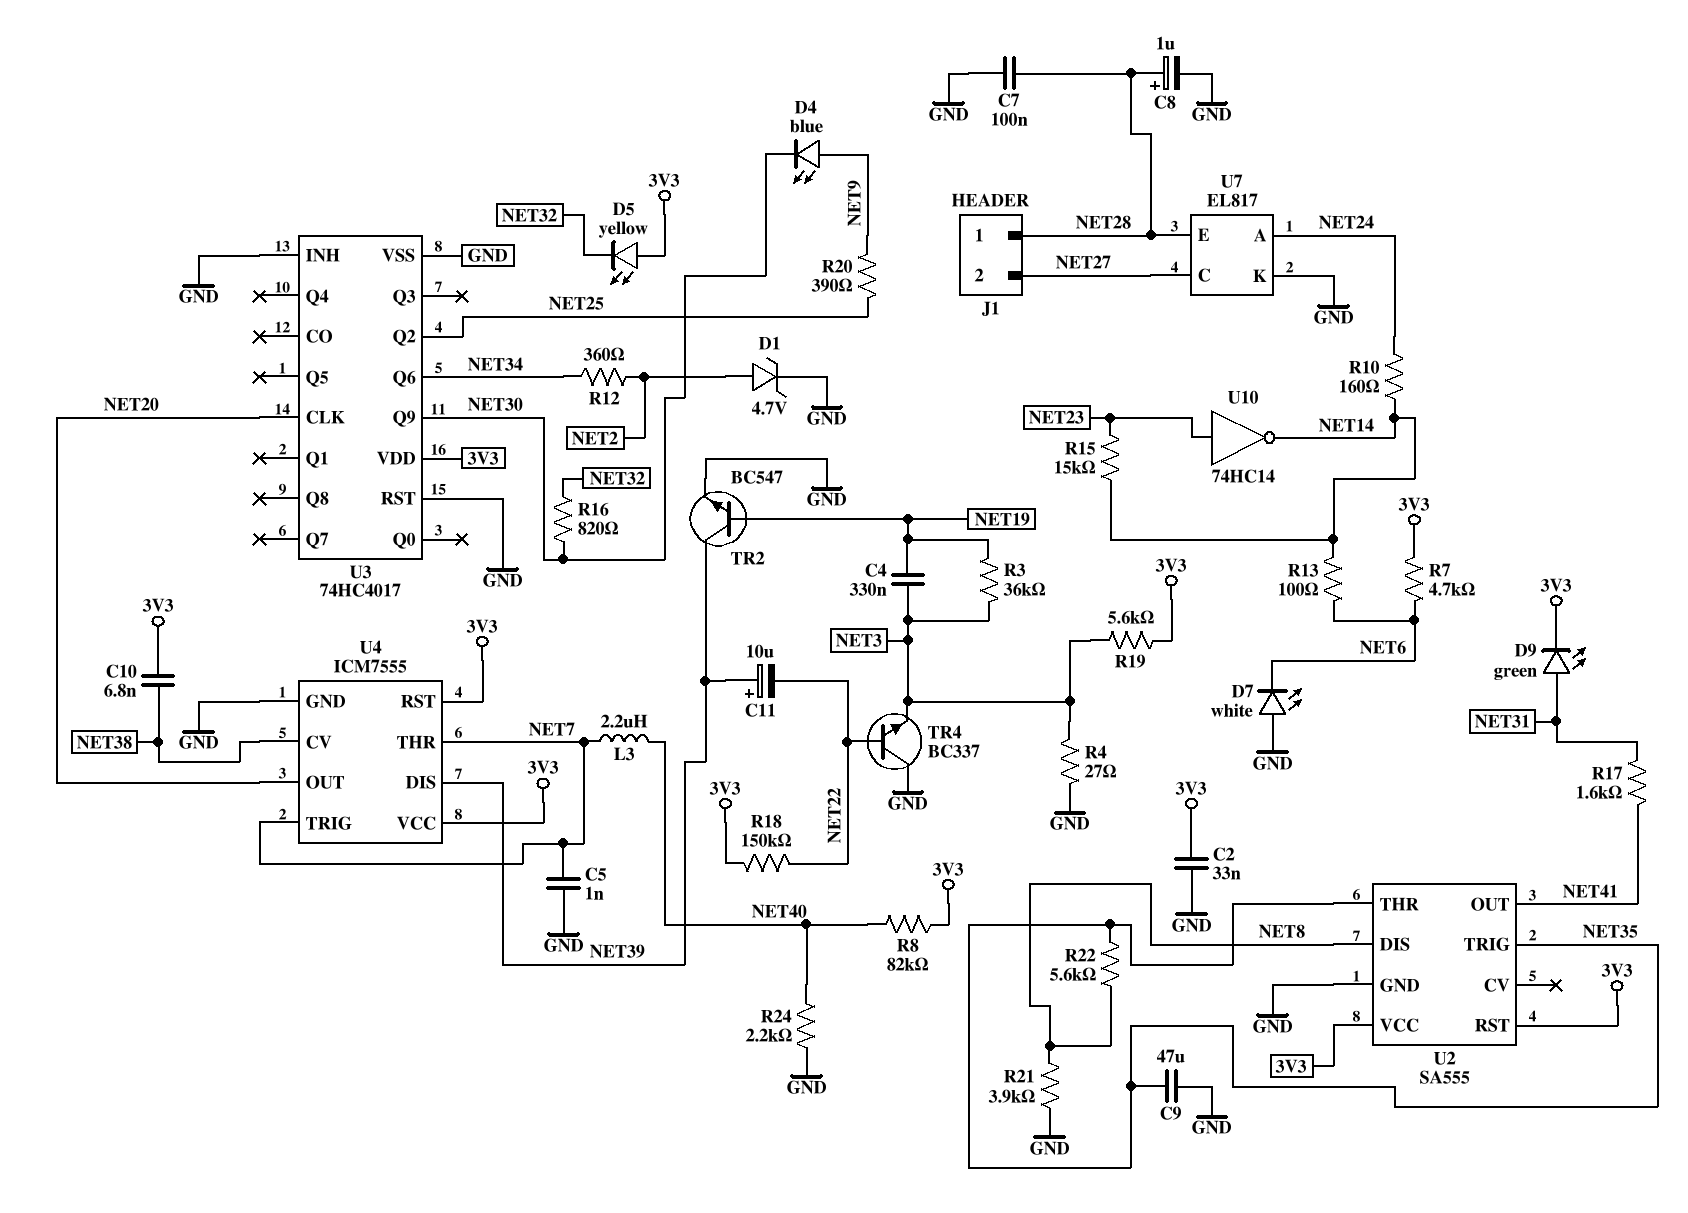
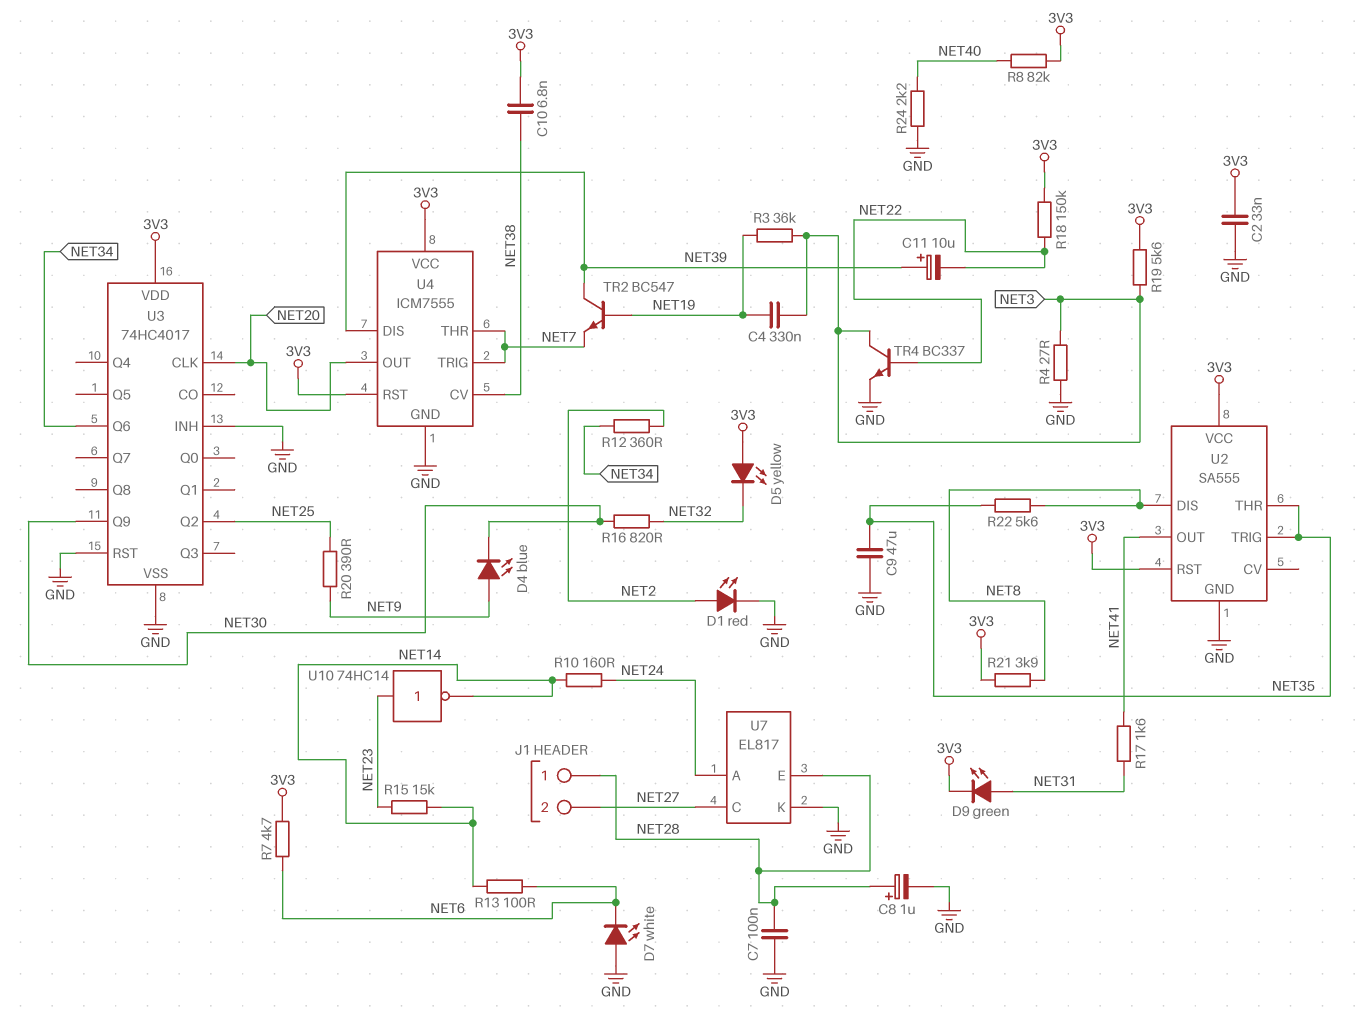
C5: 1nF (GND, NET7) -> none
D1: zener 4.7V (A NET2, K GND) -> LED red (A NET2, K GND)
L3: 2.2uH (NET7, NET40) -> none
R21: 3.9k (GND, NET8) -> 3.9k (3V3, NET8)
TR2: NPN BC547 (B NET19, C NET39, E GND) -> NPN BC547 (B NET19, C NET39, E NET7)
TR4: NPN BC337 (B NET22, C GND, E NET3) -> NPN BC337 (B NET22, C NET3, E GND)

